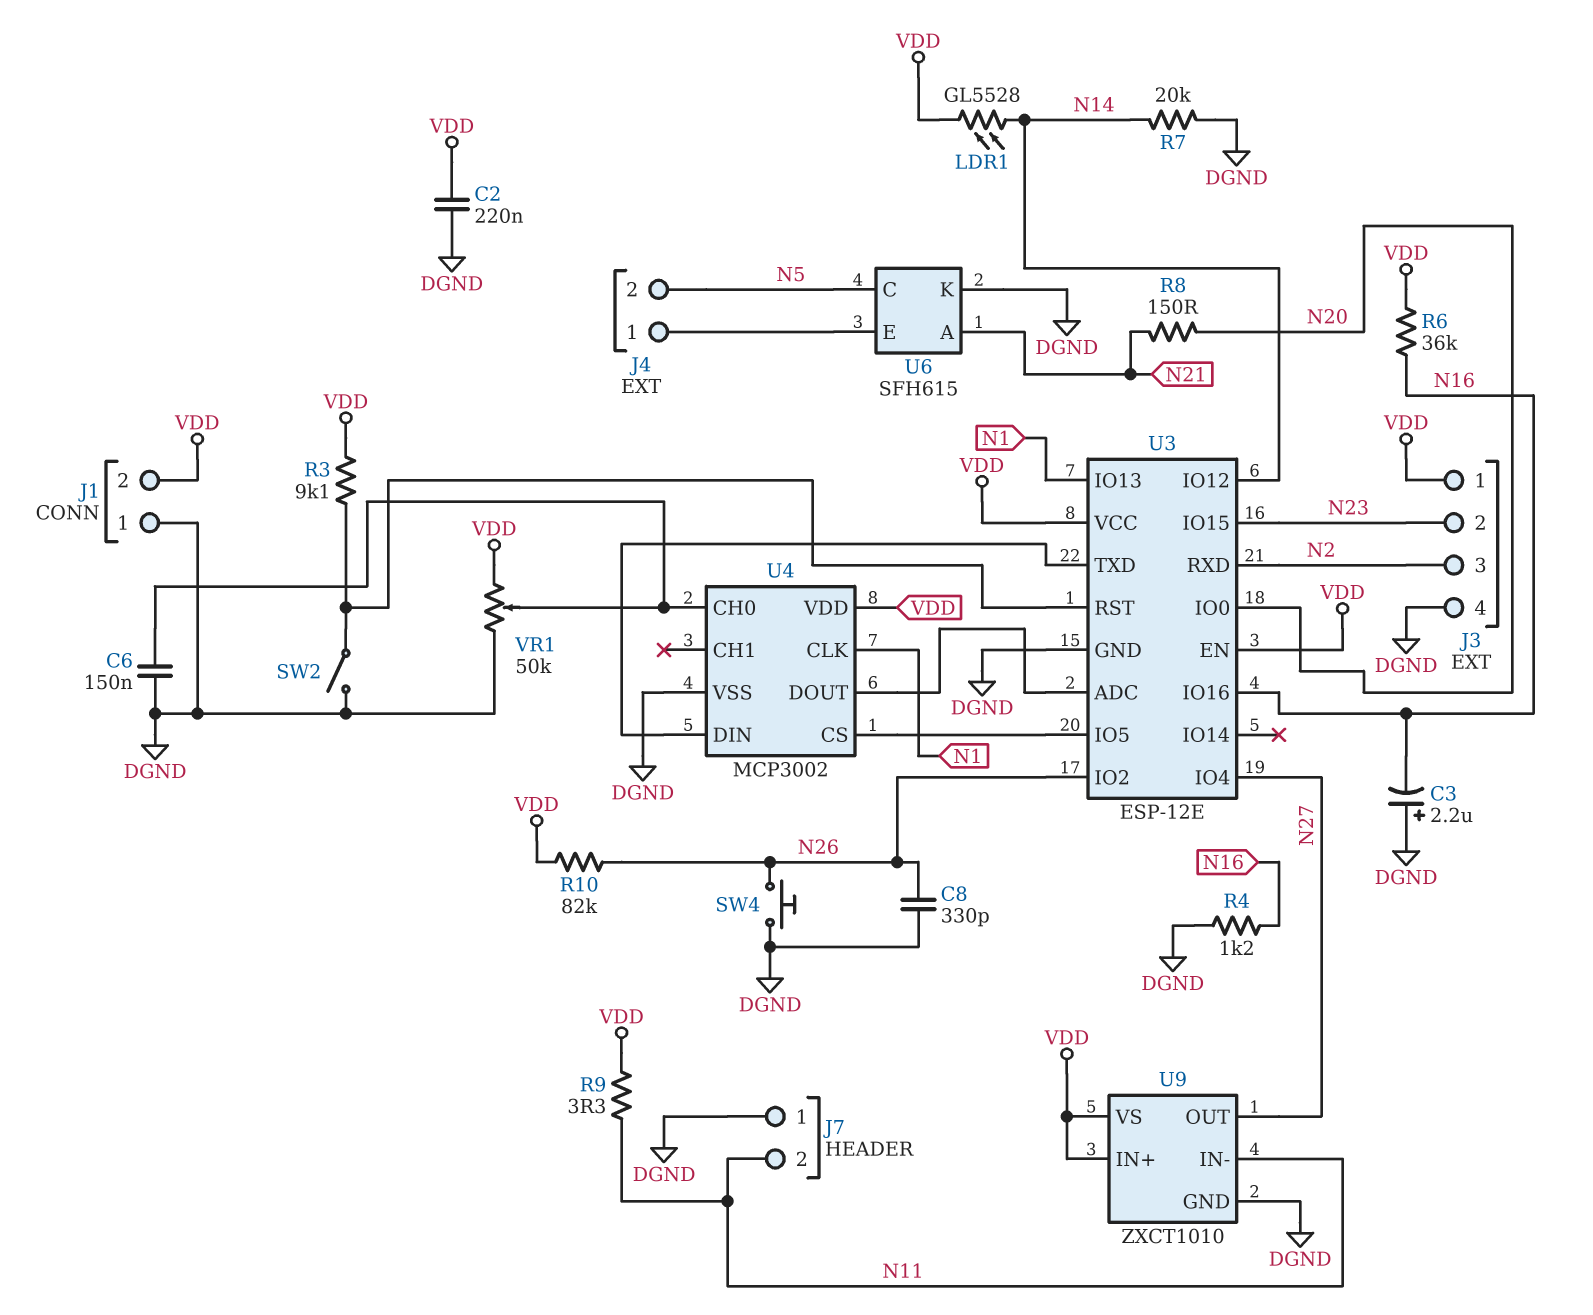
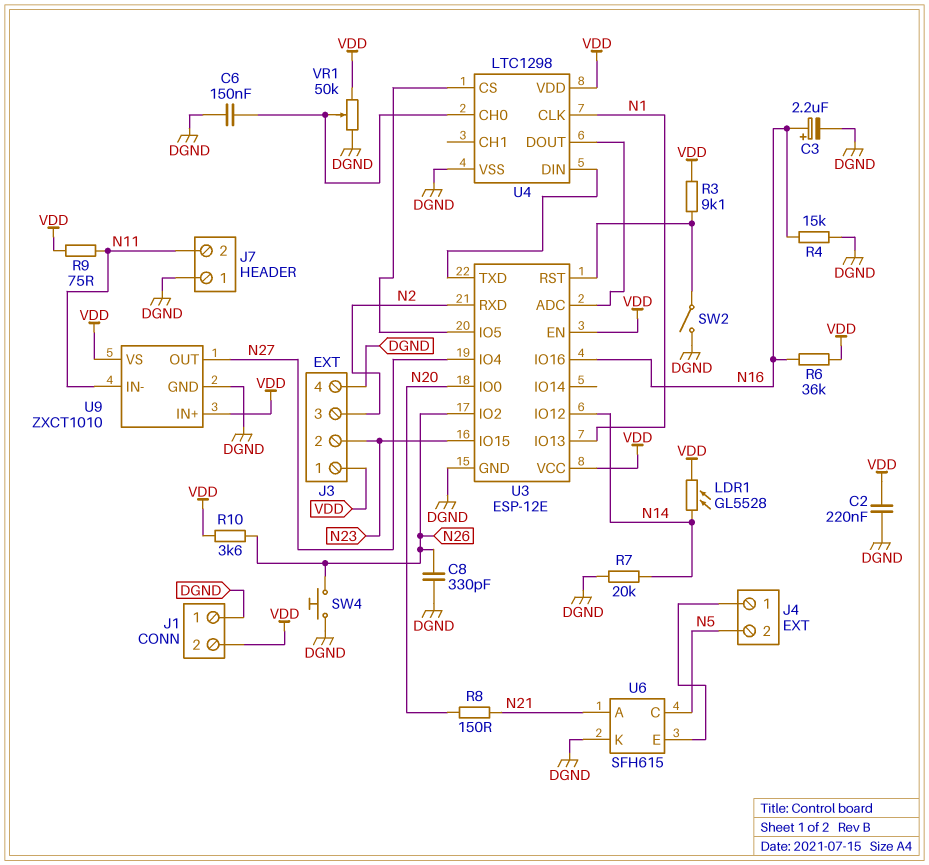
C3: 2.2uF (plus DGND, minus N16) -> 2.2uF (plus N16, minus DGND)
R4: 1.2k (DGND, N16) -> 15k (DGND, N16)
R9: 3.3 (N11, VDD) -> 75 (N11, VDD)
R10: 82k (N26, VDD) -> 3.6k (N26, VDD)
U4: MCP3002 -> LTC1298

